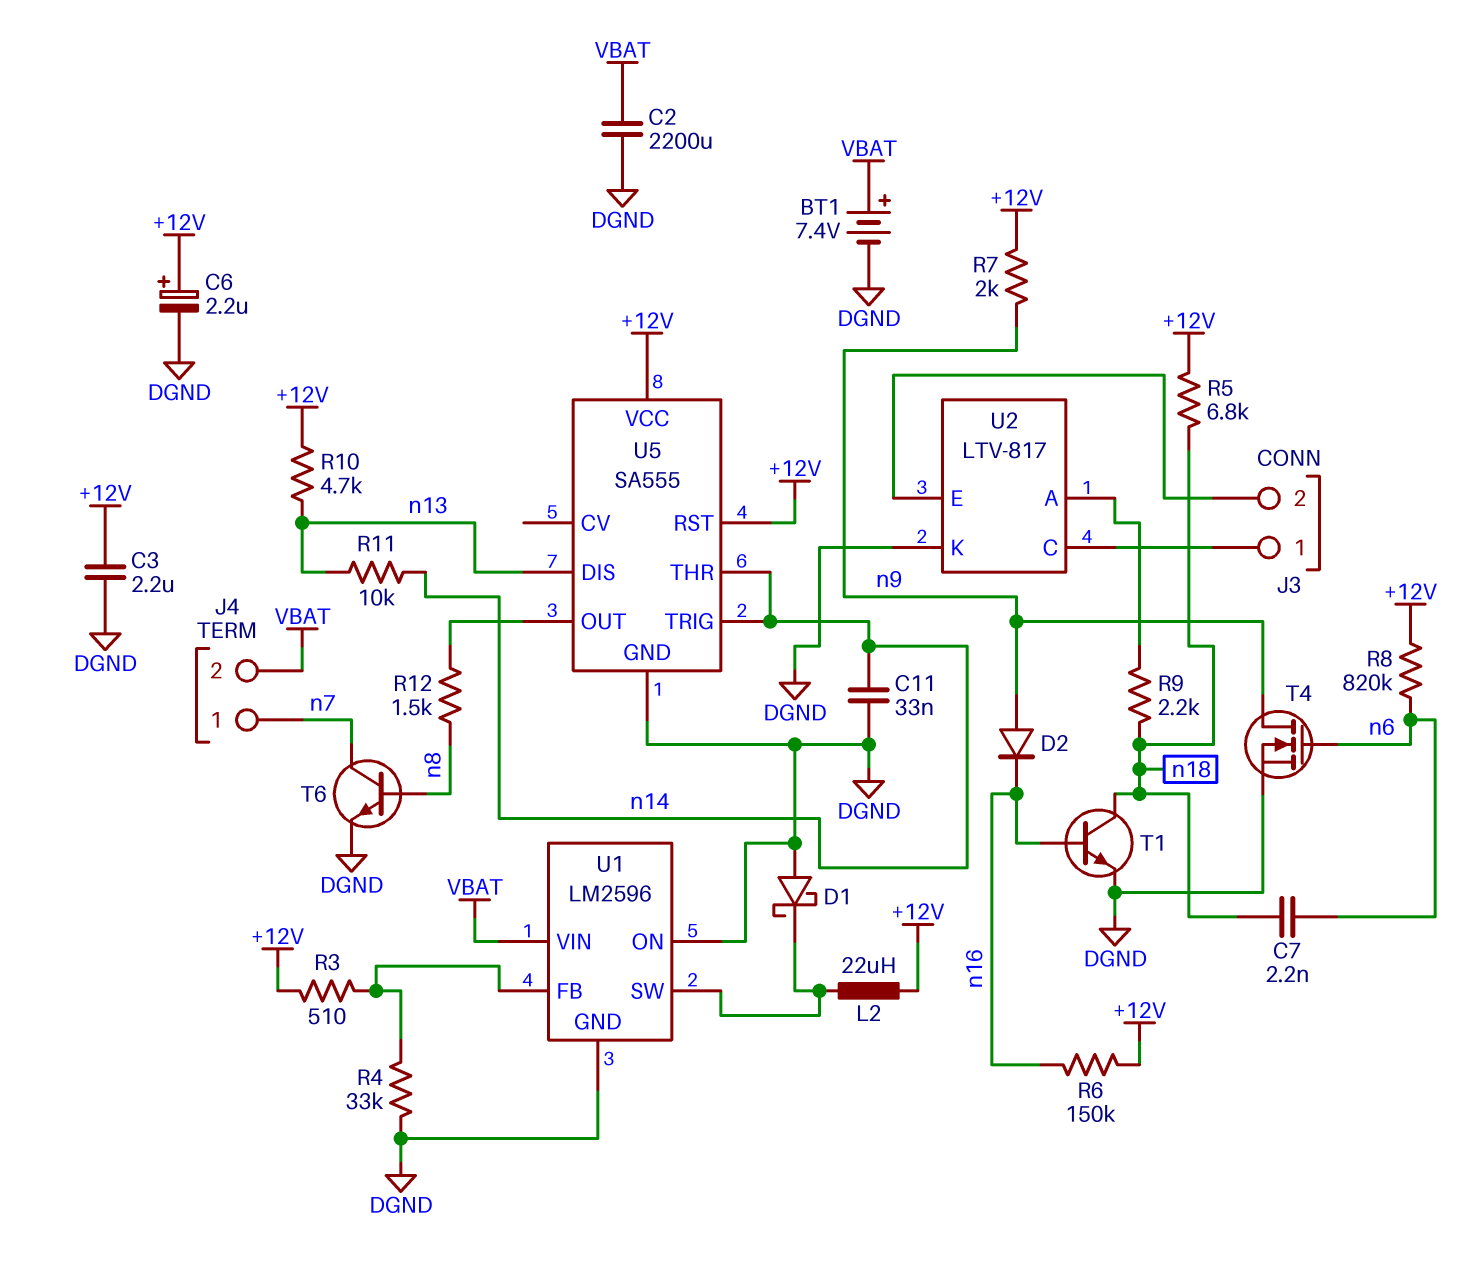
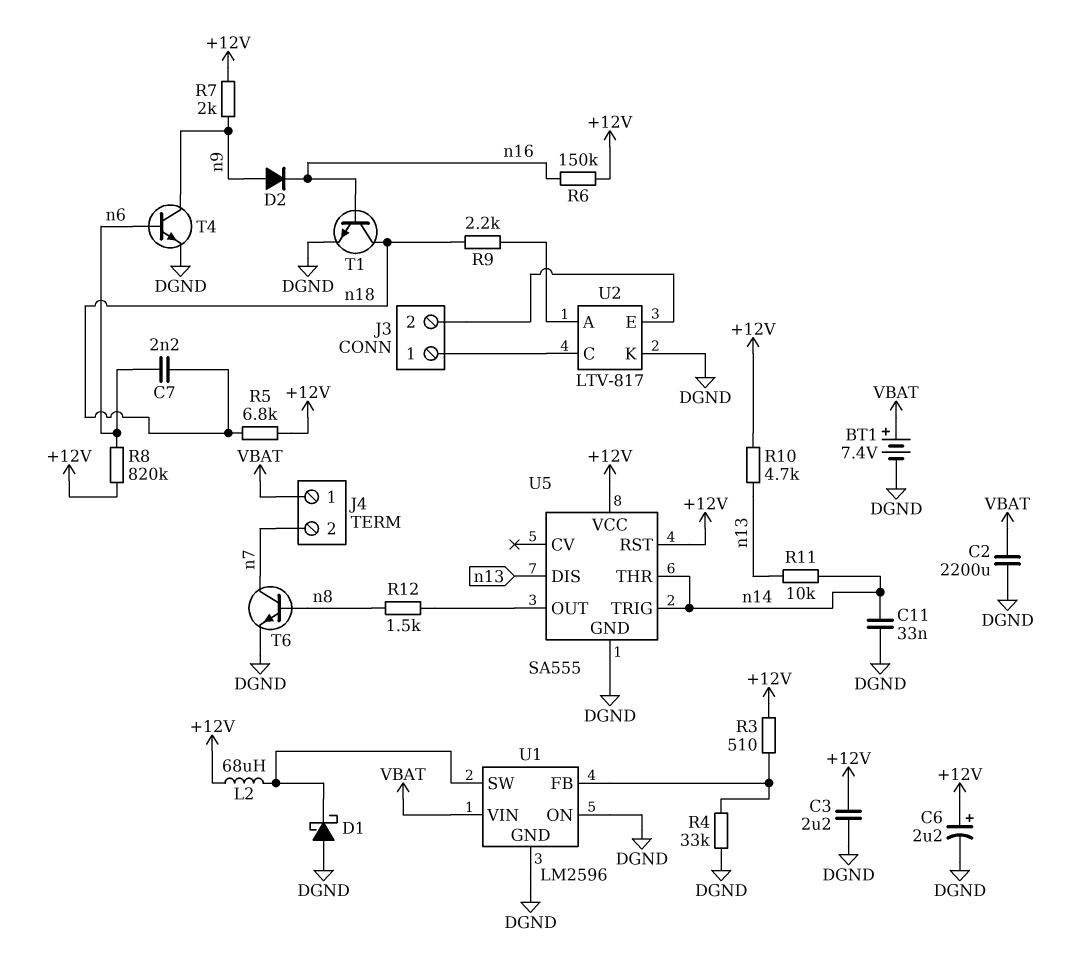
J4 pin 1: n7 -> VBAT
J4 pin 2: VBAT -> n7
L2: 22uH (+12V, U1/SW) -> 68uH (+12V, U1/SW)
T4: NMOS (G n6, D n9, S DGND) -> NPN (B n6, C n9, E DGND)

